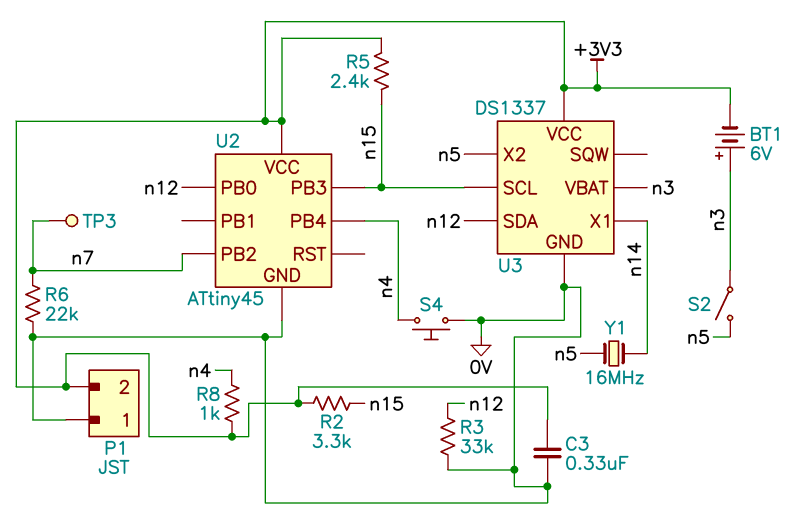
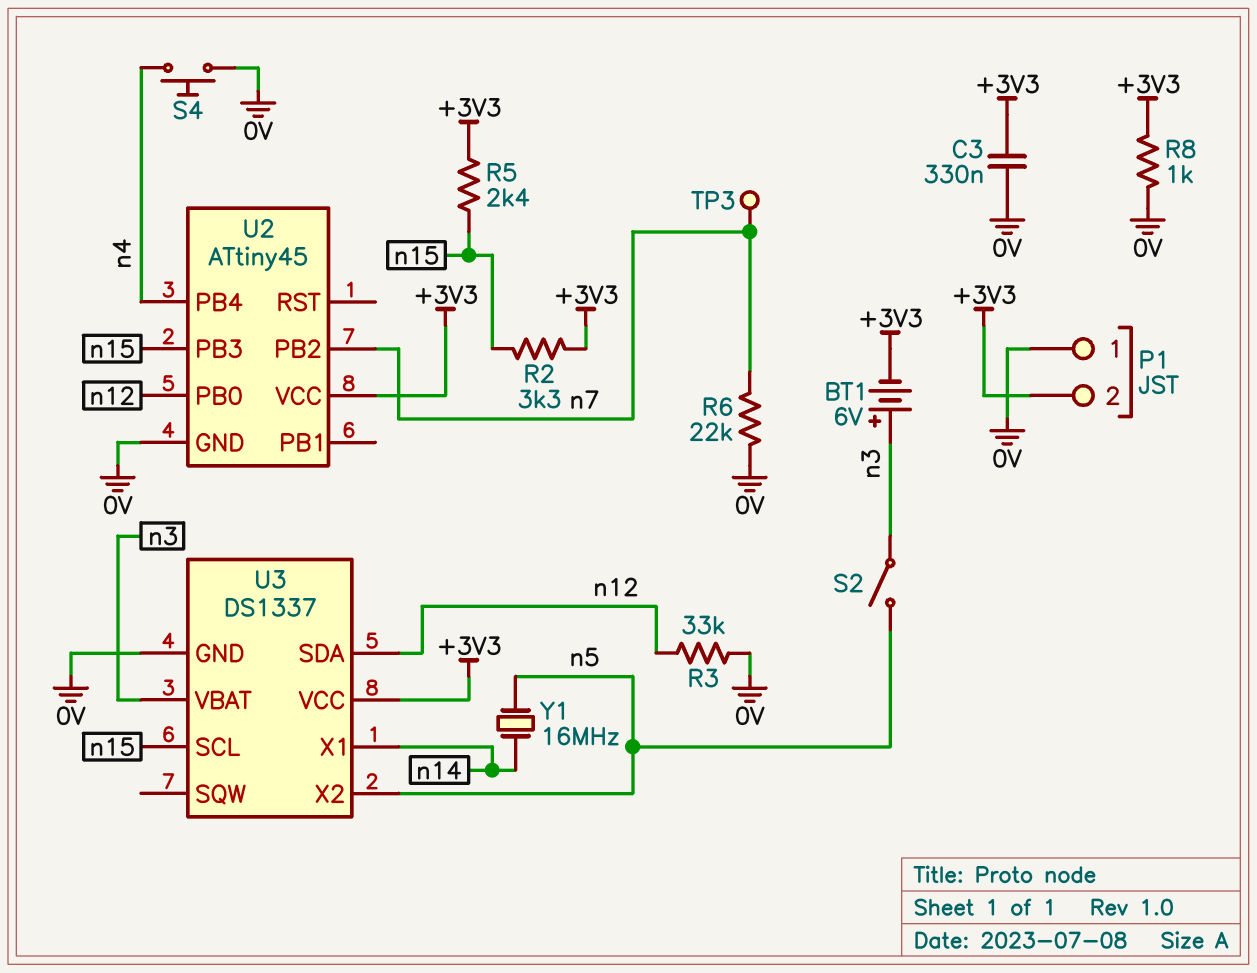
R8: 1k (+3V3, n4) -> 1k (+3V3, 0V)

